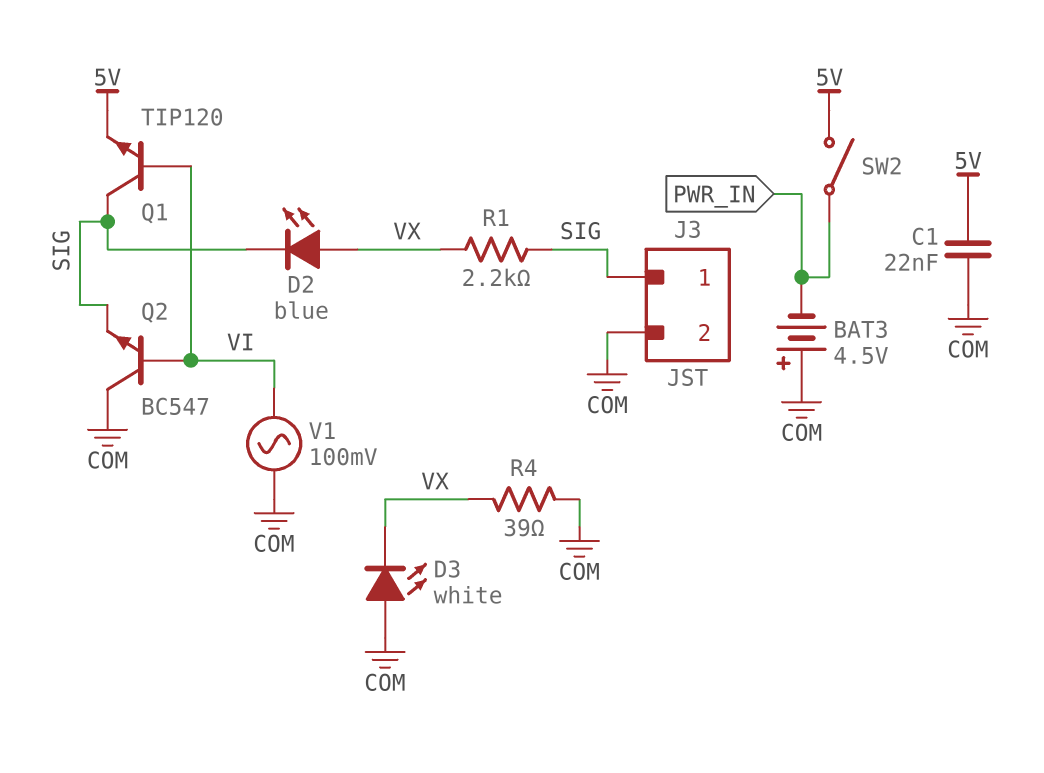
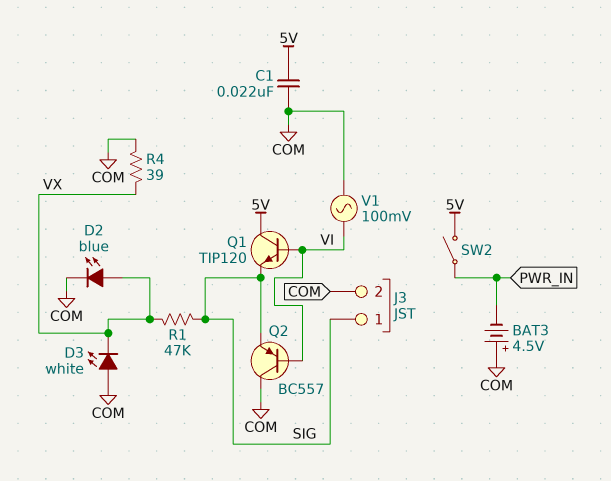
D2: LED blue (A VX, K SIG) -> LED blue (A VX, K COM)
Q1: NPN TIP120 (B VI, C SIG, E 5V) -> NPN TIP120 (B VI, C 5V, E SIG)
Q2: NPN BC547 (B VI, C COM, E SIG) -> PNP BC557 (B VI, C COM, E SIG)
R1: 2.2k (SIG, VX) -> 47k (SIG, VX)

